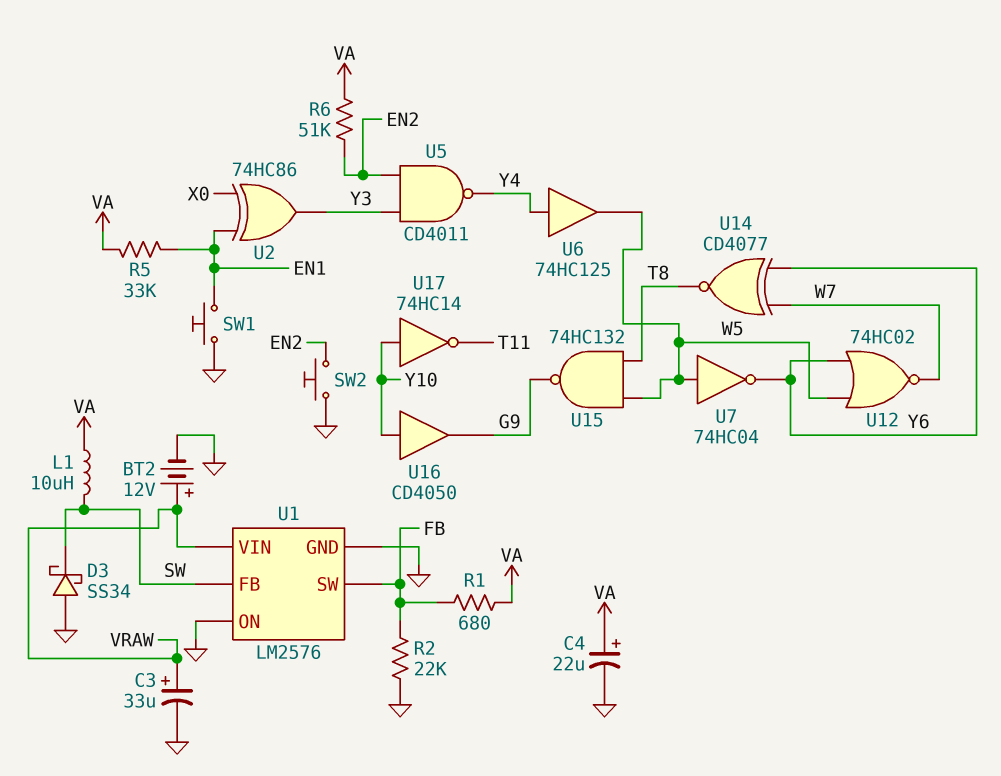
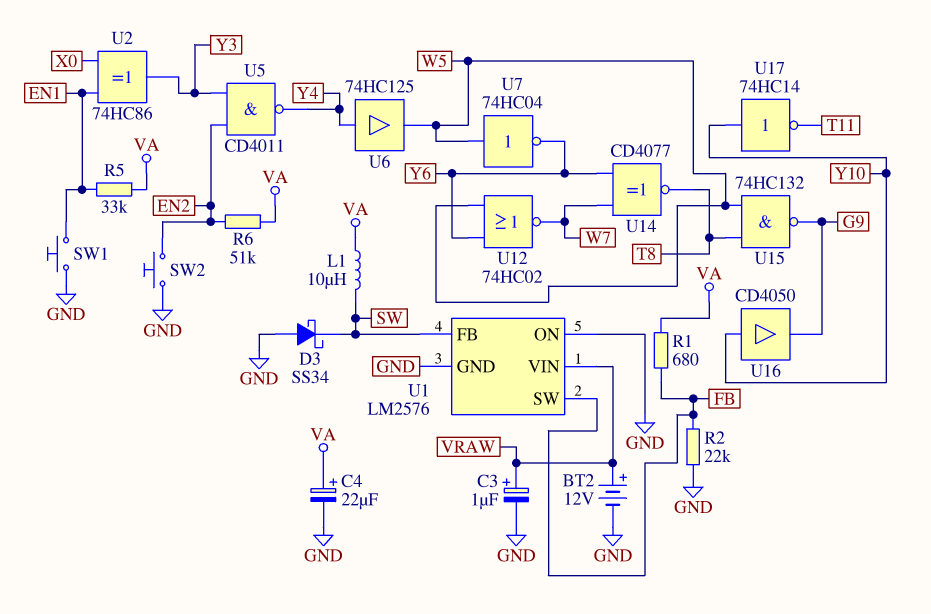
C3: 33uF (plus VRAW, minus GND) -> 1uF (plus VRAW, minus GND)

